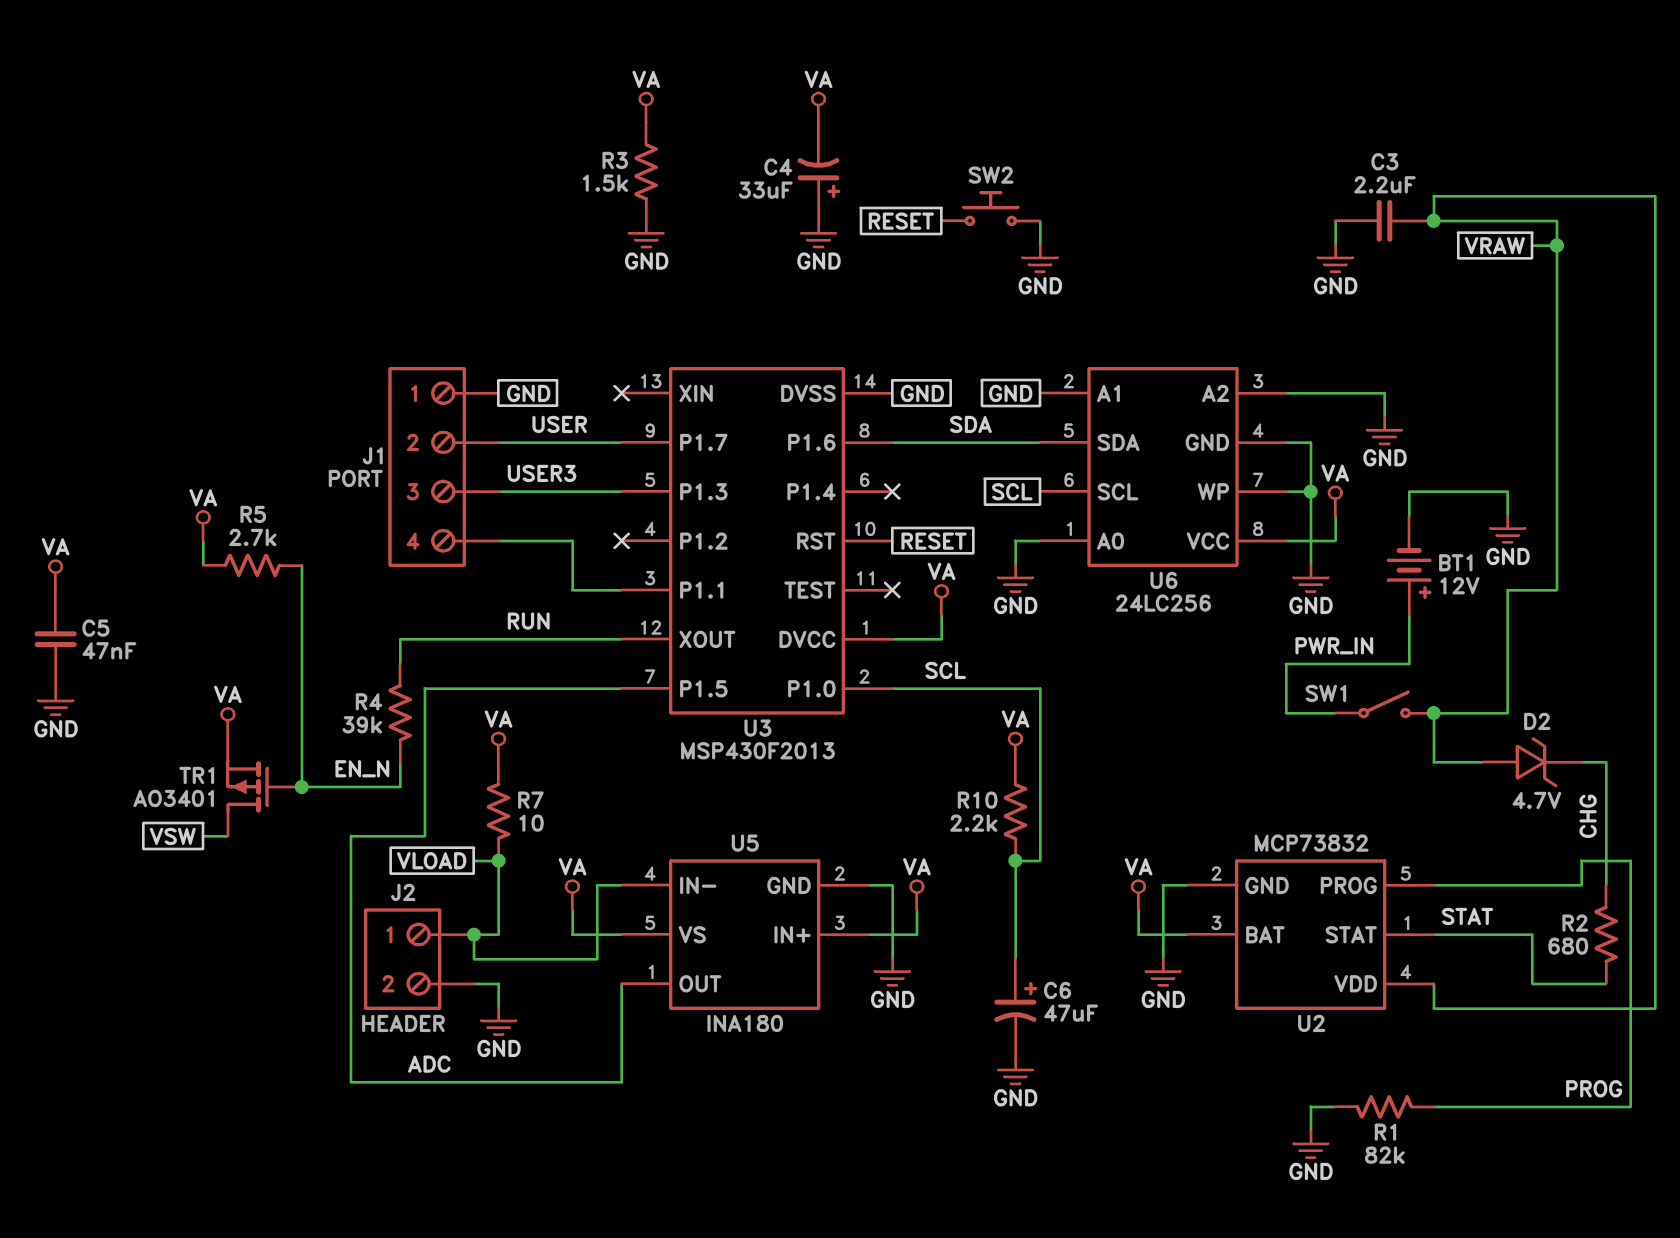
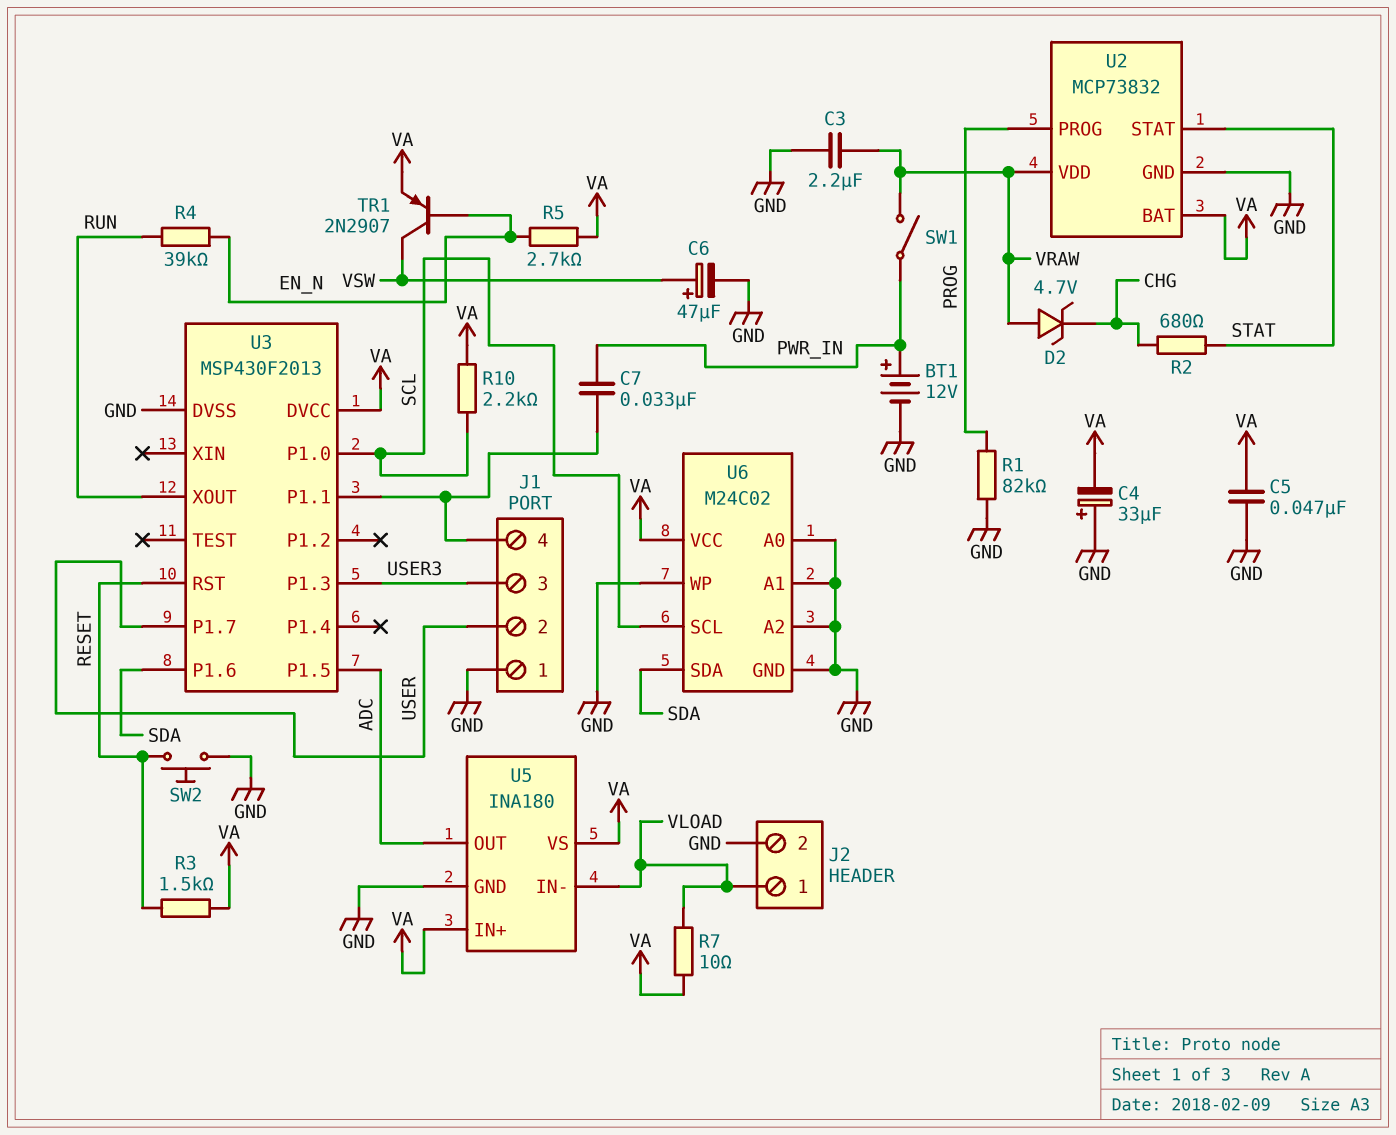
C6: 47uF (plus SCL, minus GND) -> 47uF (plus VSW, minus GND)
C7: none -> 33nF (J1/4, PWR_IN)
R3: 1.5k (GND, VA) -> 1.5k (RESET, VA)
TR1: PMOS AO3401 (G EN_N, D VSW, S VA) -> PNP 2N2907 (B EN_N, C VSW, E VA)
U6: 24LC256 -> M24C02

